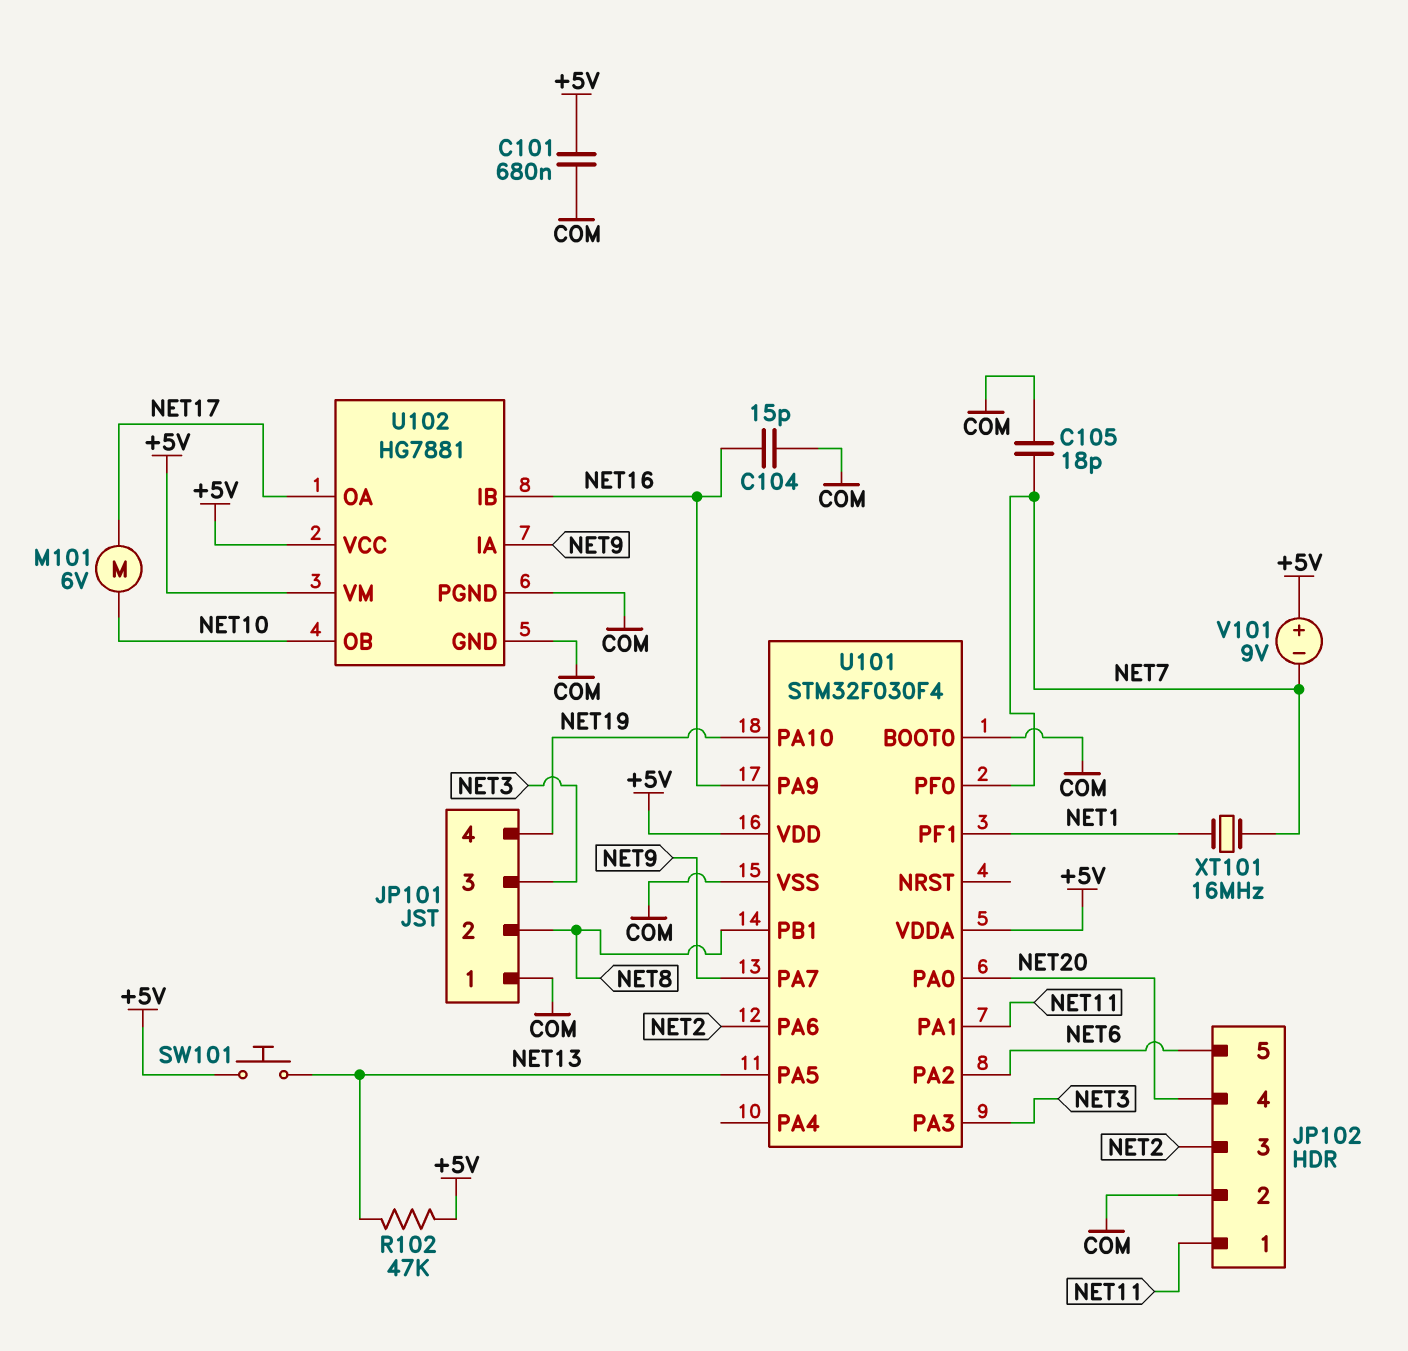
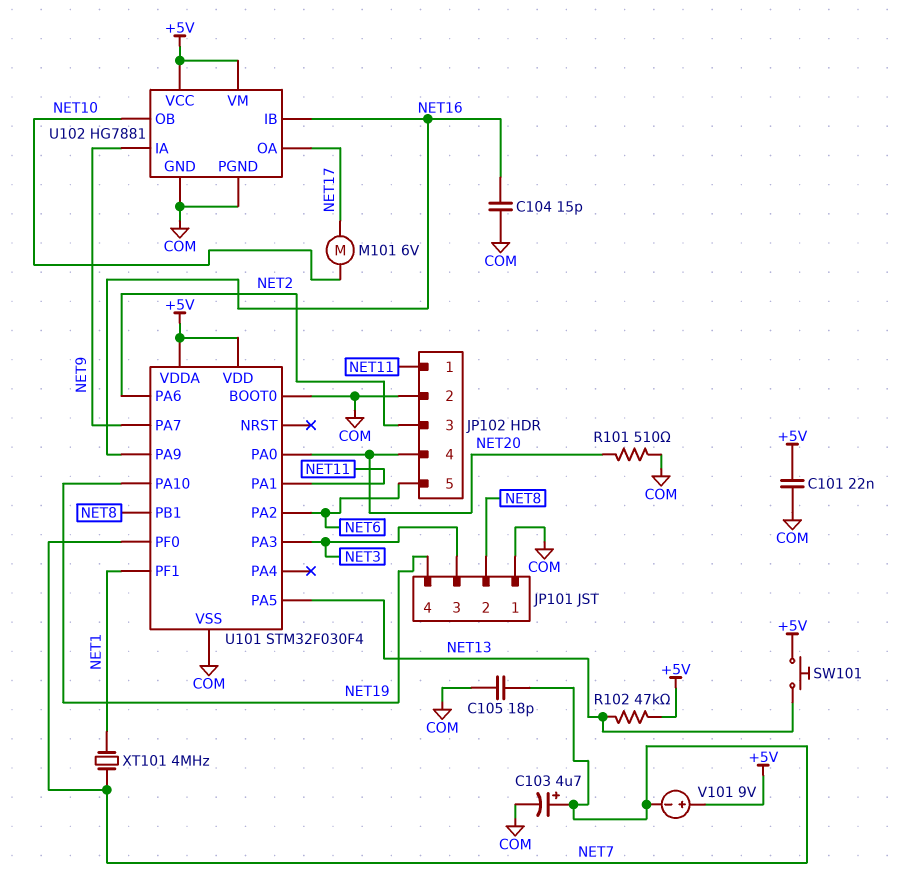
C101: 680nF (+5V, COM) -> 22nF (+5V, COM)
C103: none -> 4.7uF (plus NET7, minus COM)
R101: none -> 510 (COM, NET20)
XT101: 16MHz (NET1, NET7) -> 4MHz (NET1, NET7)

